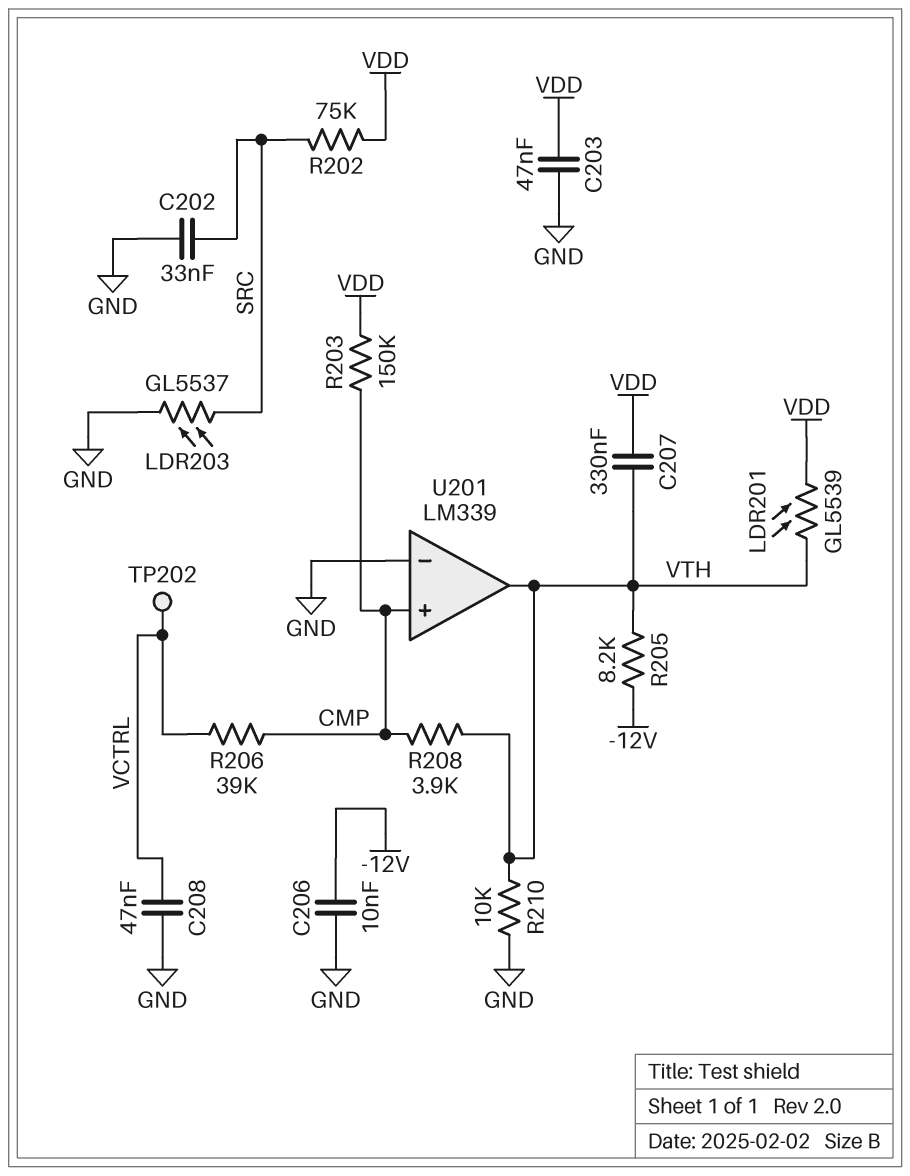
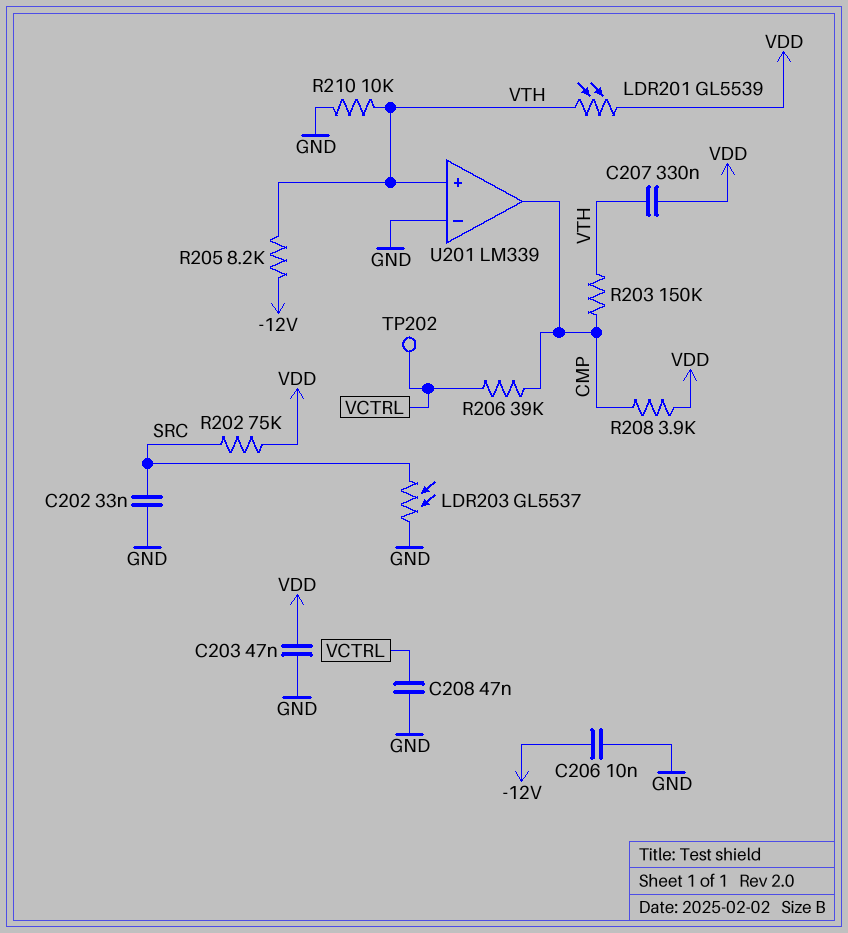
R203: 150k (CMP, VDD) -> 150k (CMP, VTH)
R208: 3.9k (CMP, VTH) -> 3.9k (CMP, VDD)
U201 pin in+: CMP -> VTH
U201 pin out: VTH -> CMP

